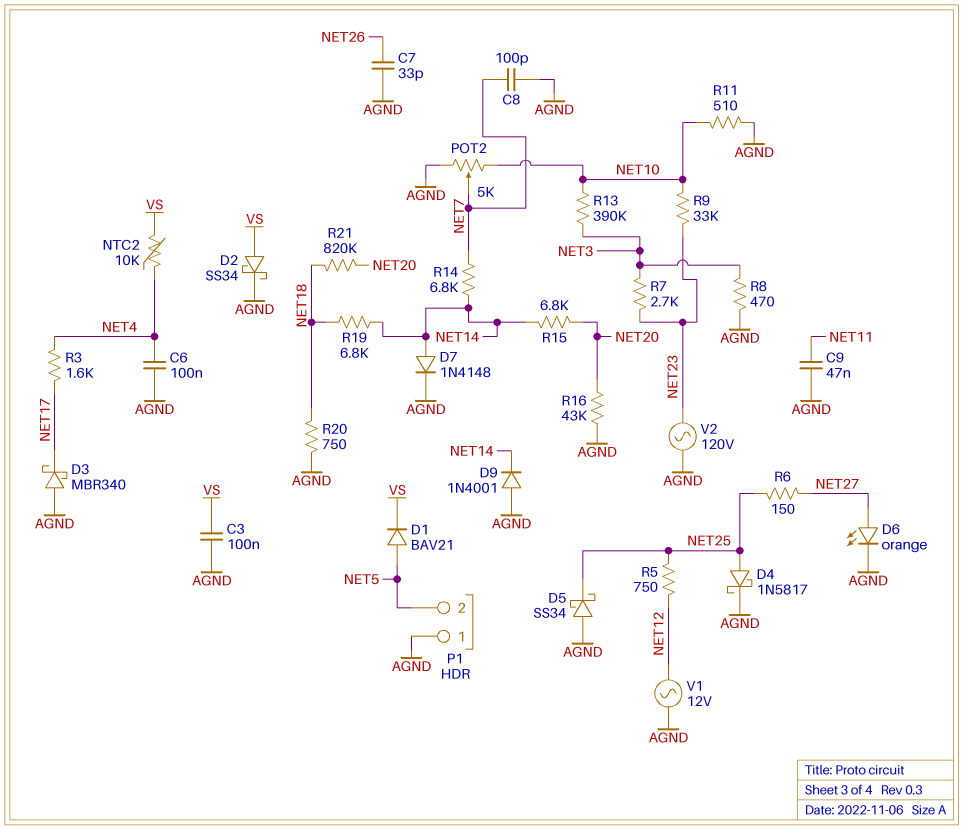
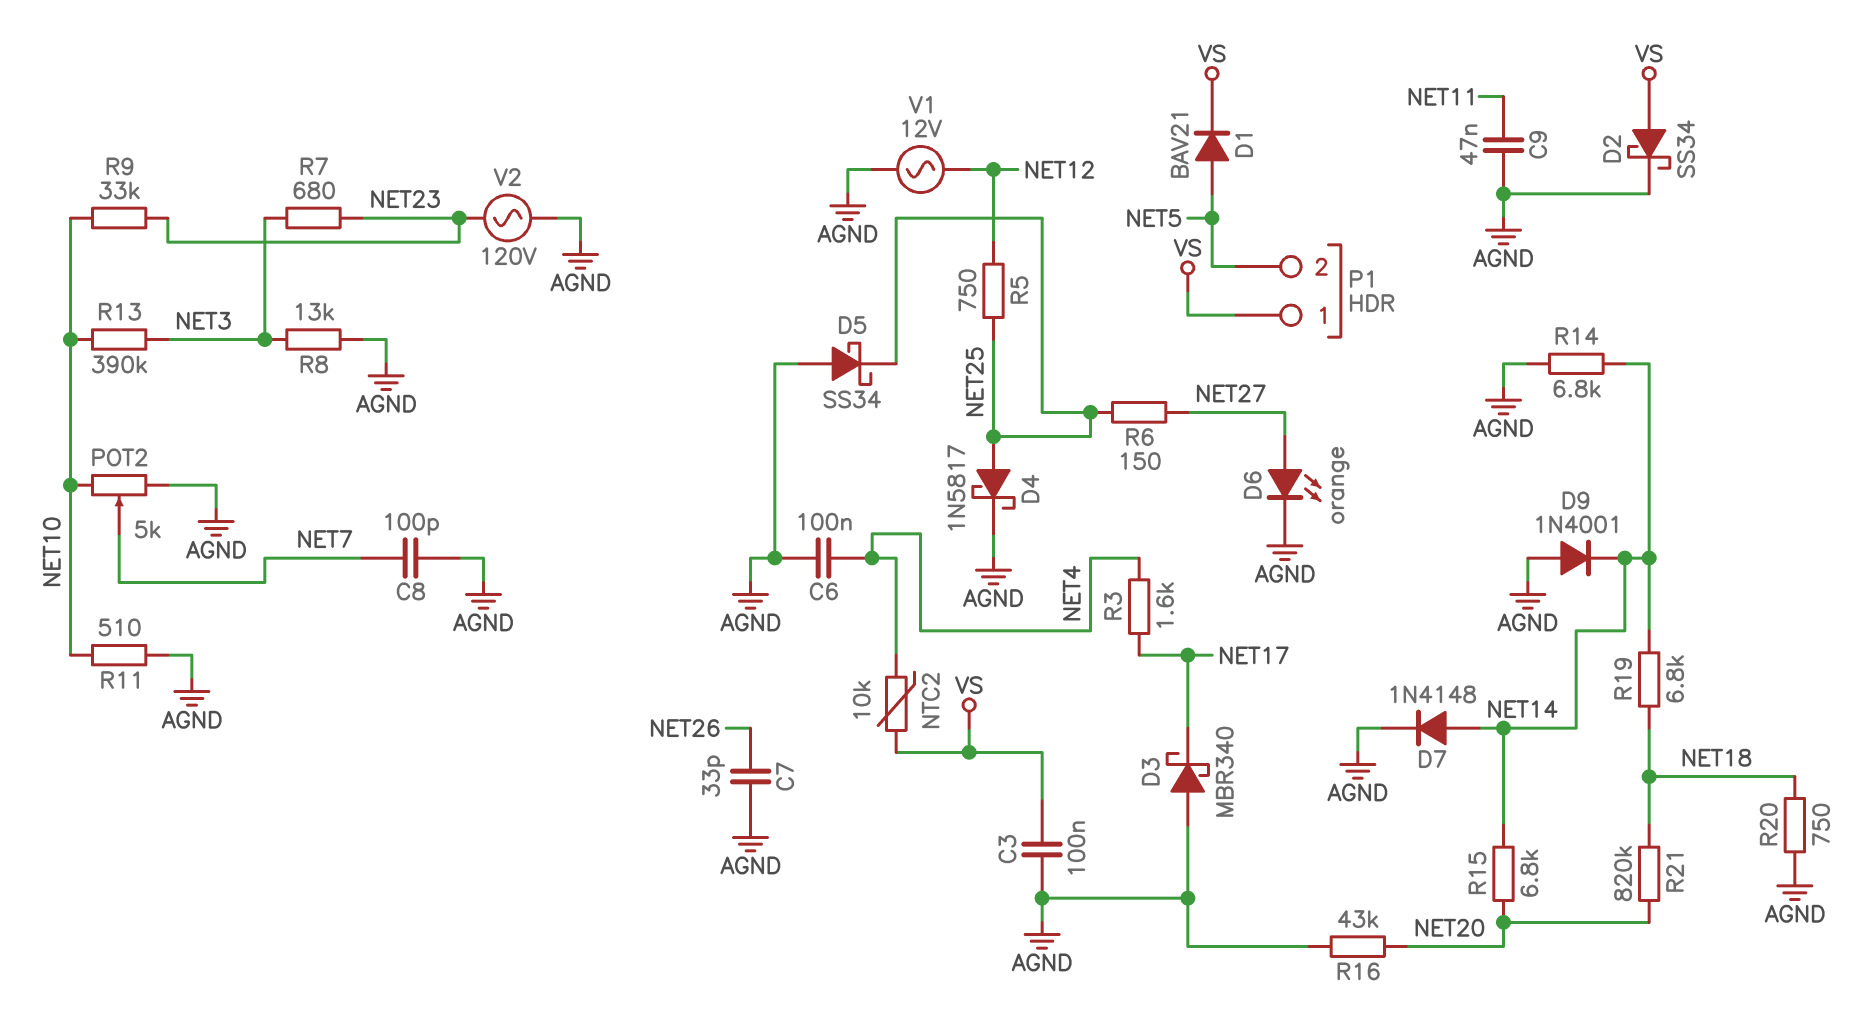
P1 pin 1: AGND -> VS
R7: 2.7k (NET3, NET23) -> 680 (NET3, NET23)
R8: 470 (AGND, NET3) -> 13k (AGND, NET3)
R14: 6.8k (NET7, NET14) -> 6.8k (AGND, NET14)

